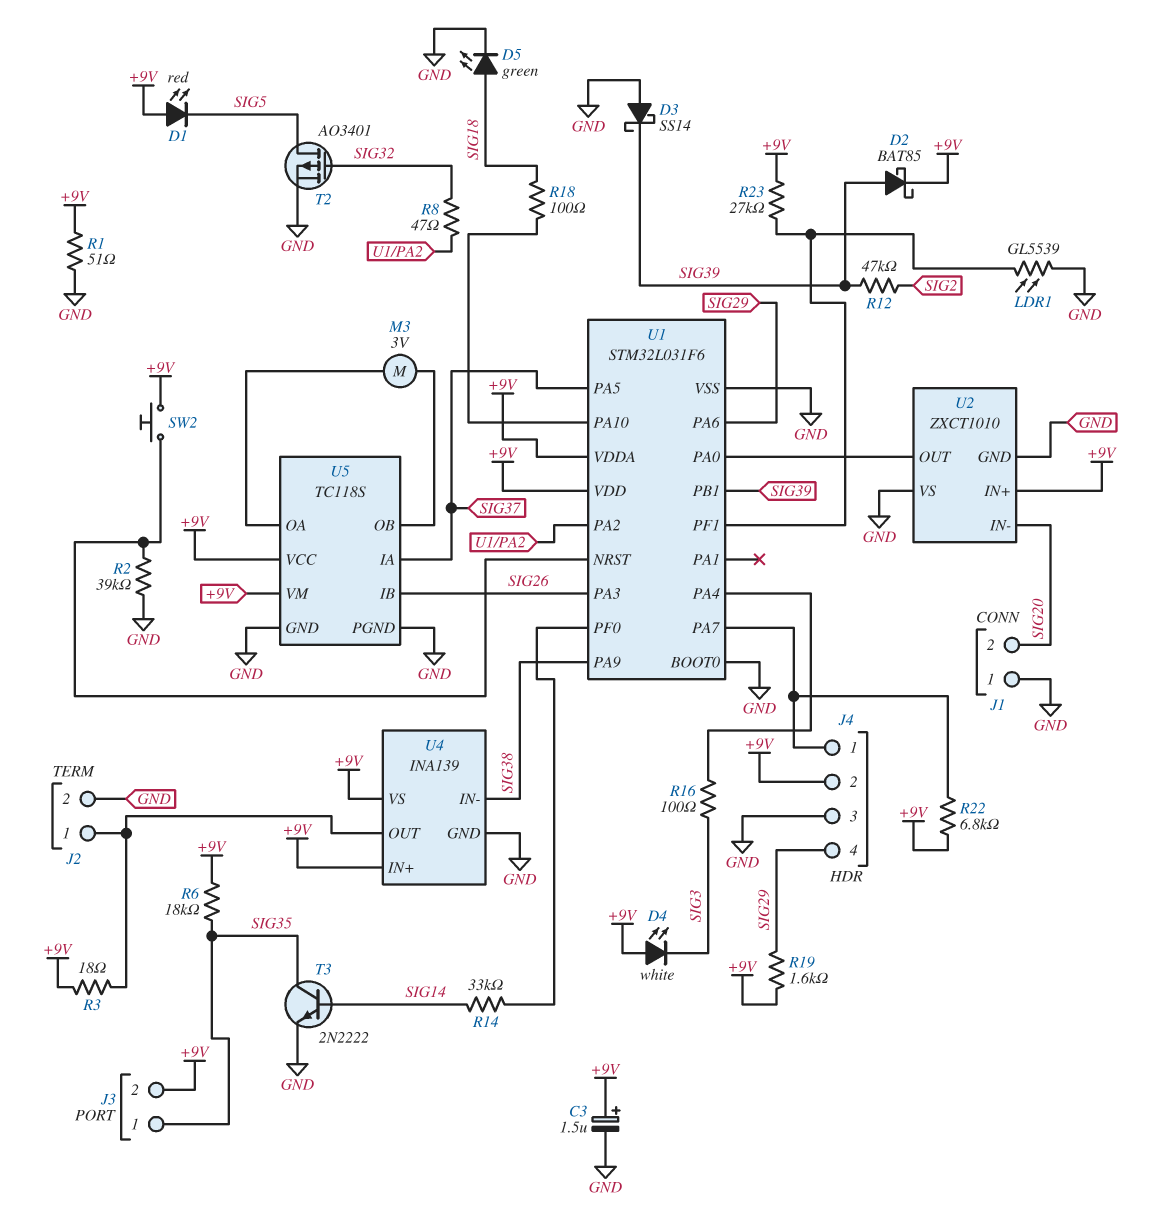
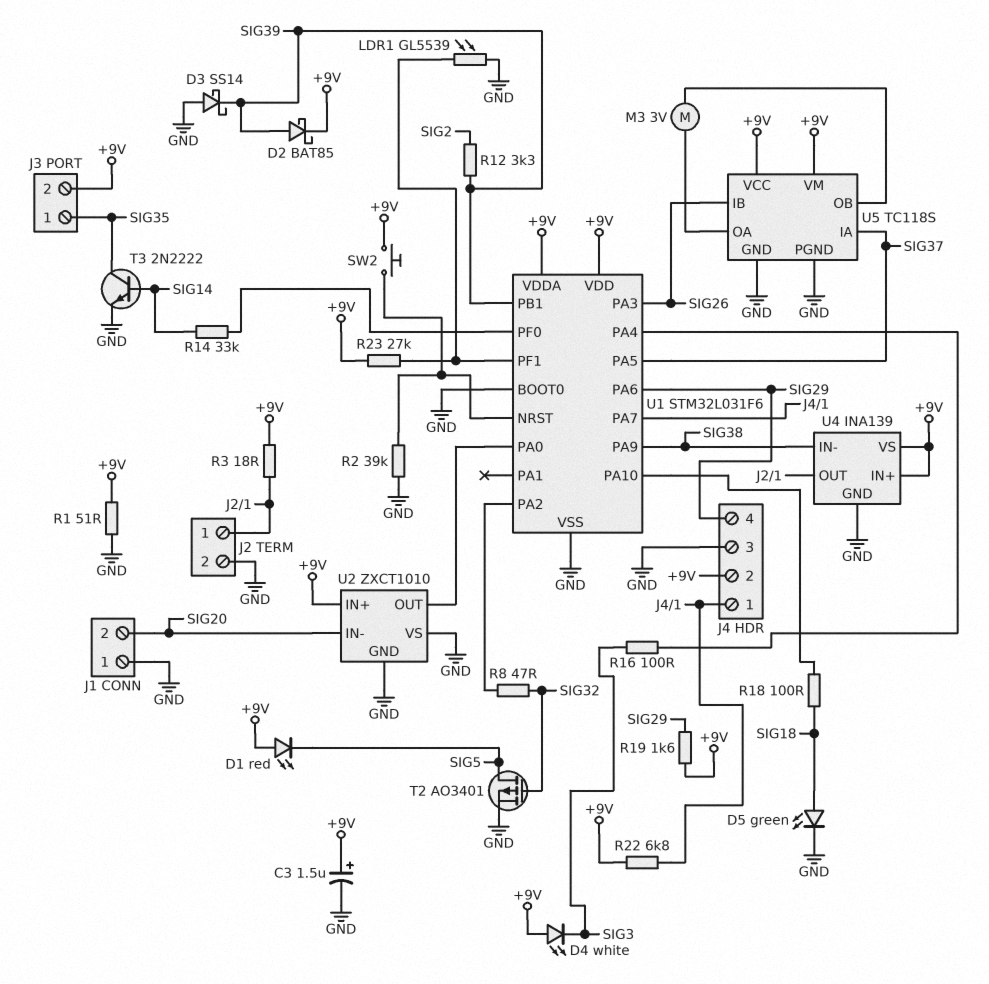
R6: 18k (+9V, SIG35) -> none
R12: 47k (SIG2, SIG39) -> 3.3k (SIG2, SIG39)

